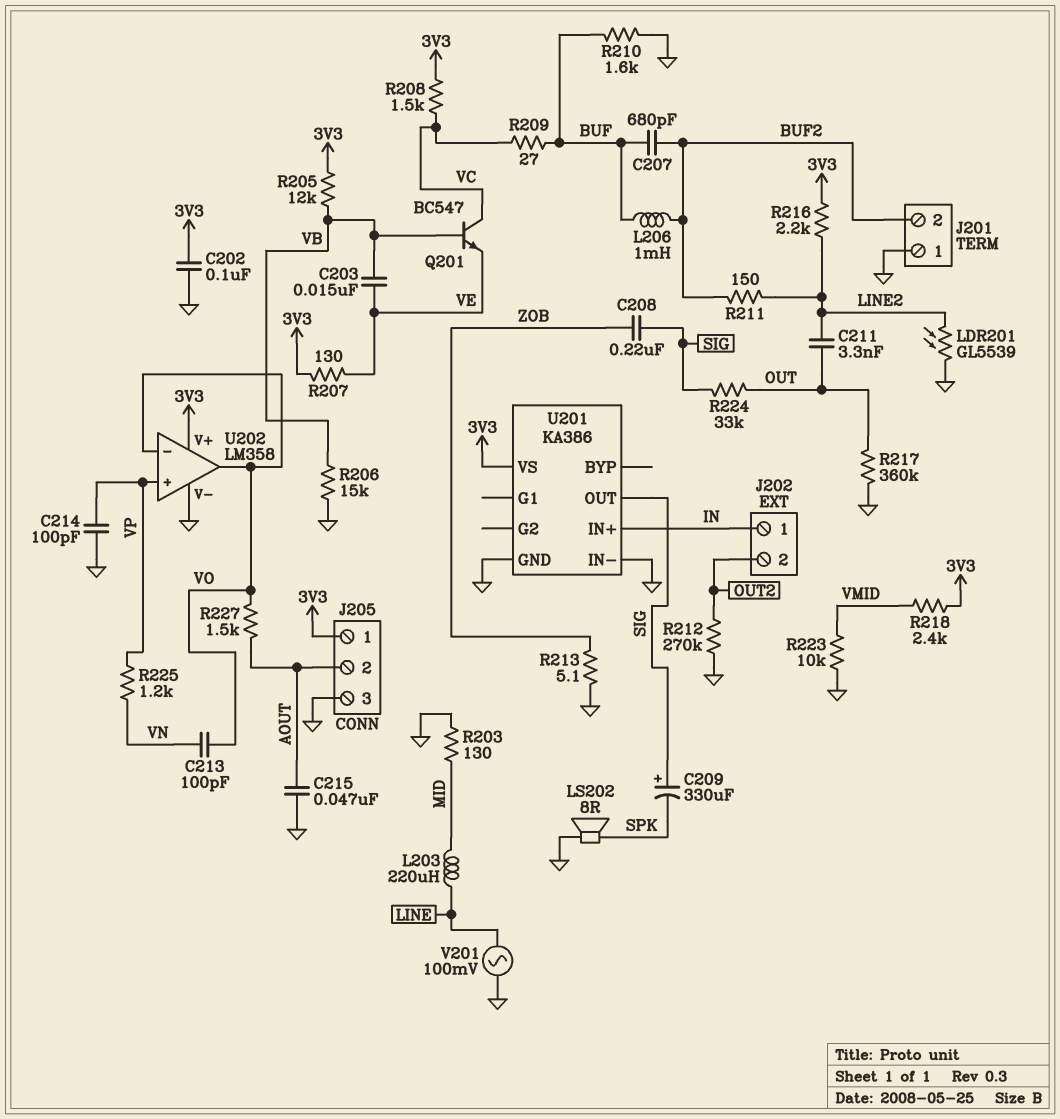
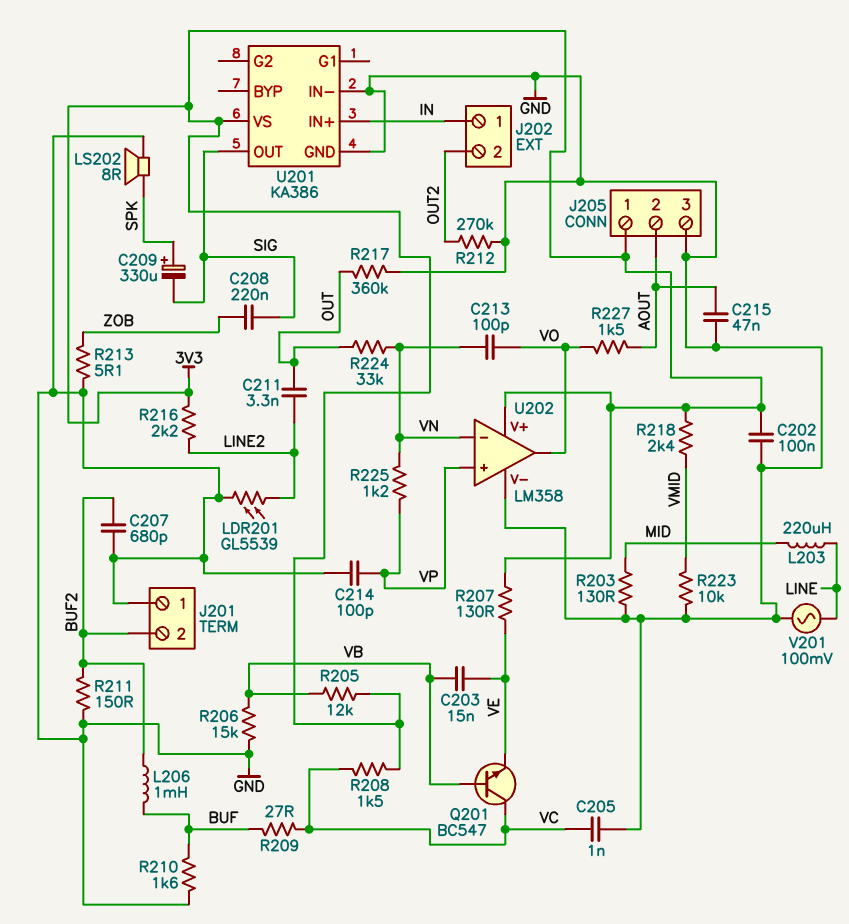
C205: none -> 1nF (GND, VC)
C207: 680pF (BUF, BUF2) -> 680pF (BUF2, GND)
C209: 330uF (plus SIG, minus SPK) -> 330uF (plus SPK, minus SIG)
R211: 150 (BUF2, LINE2) -> 150 (BUF2, GND)
R224: 33k (OUT, SIG) -> 33k (OUT, VN)
U202 pin in-: VO -> VN

